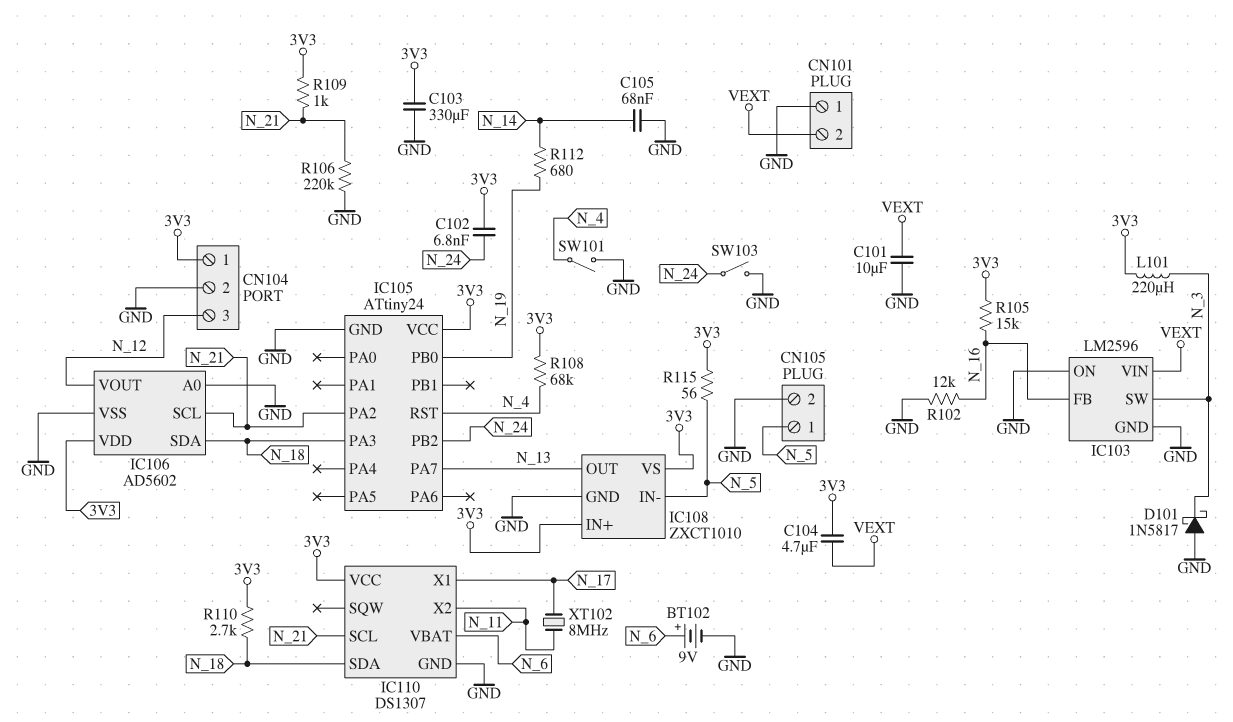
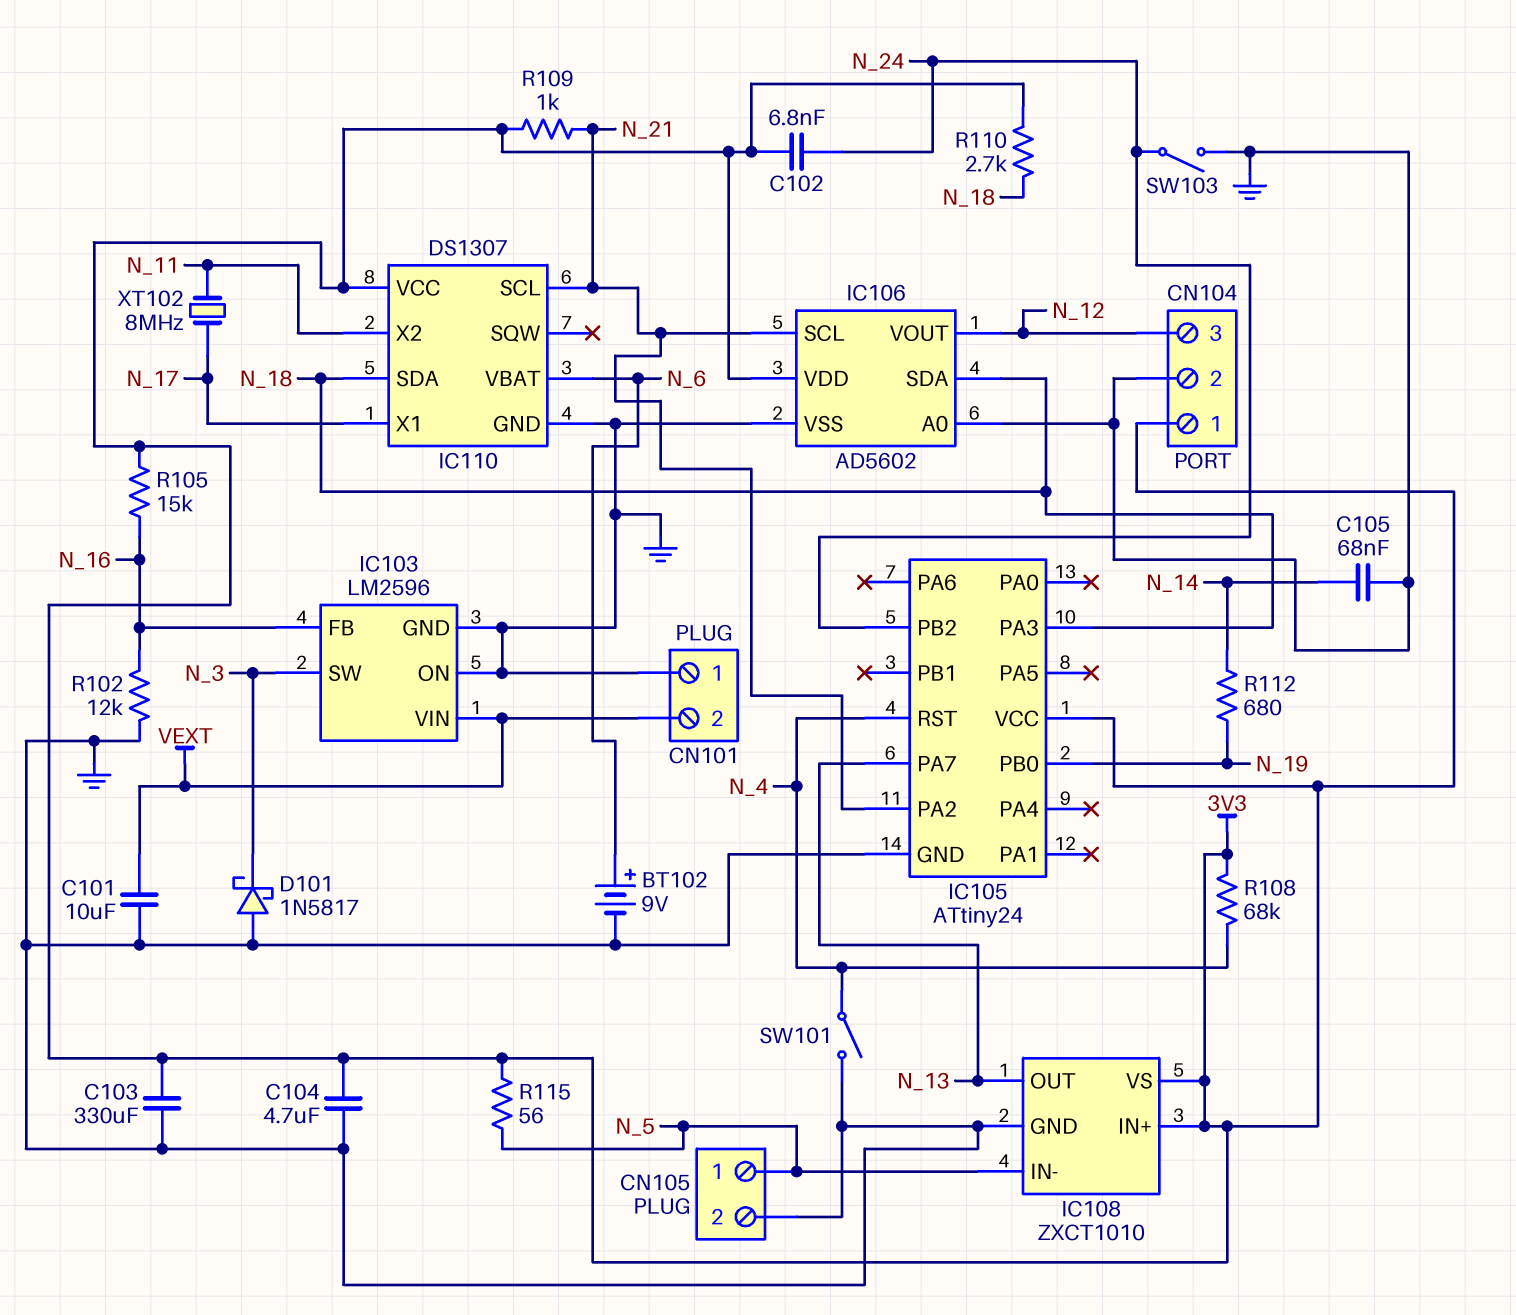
C104: 4.7uF (3V3, VEXT) -> 4.7uF (3V3, GND)
L101: 220uH (3V3, N_3) -> none
R106: 220k (GND, N_21) -> none

